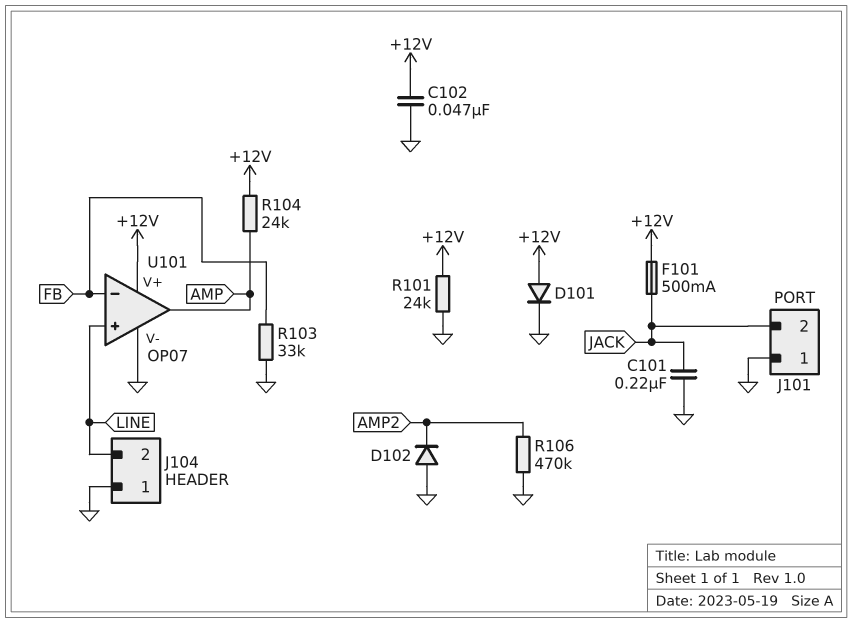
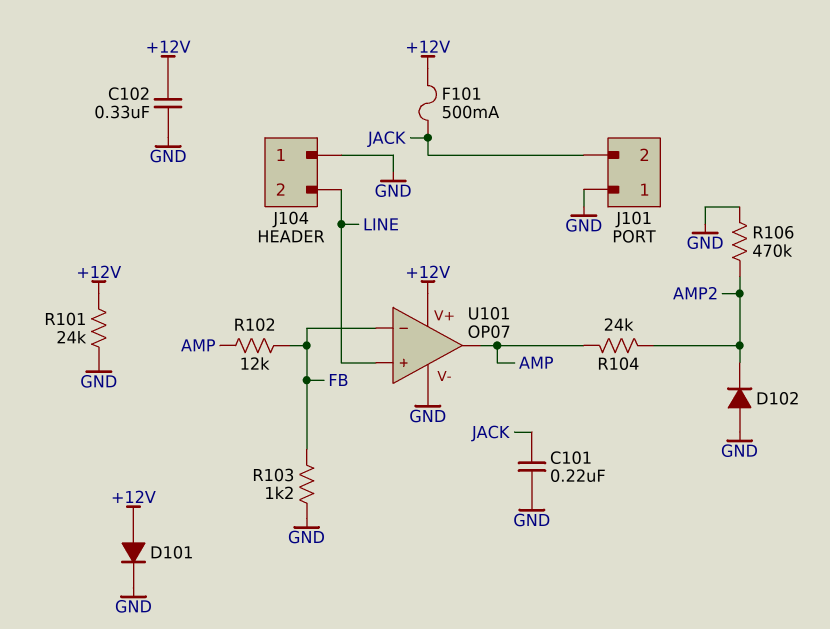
C102: 47nF (+12V, GND) -> 330nF (+12V, GND)
R102: none -> 12k (AMP, FB)
R103: 33k (FB, GND) -> 1.2k (FB, GND)
R104: 24k (+12V, AMP) -> 24k (AMP, AMP2)

